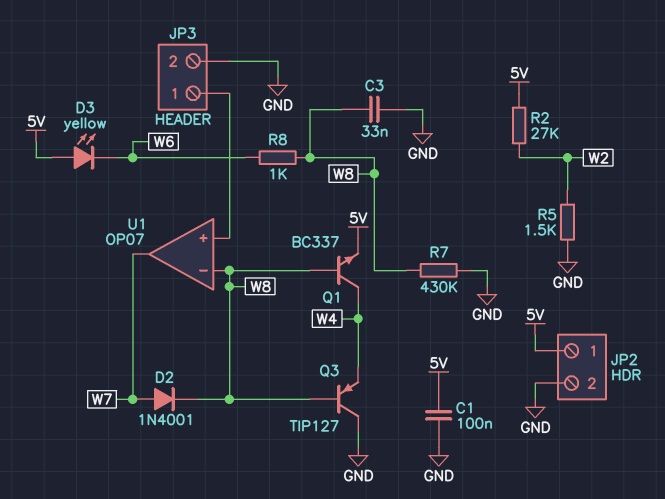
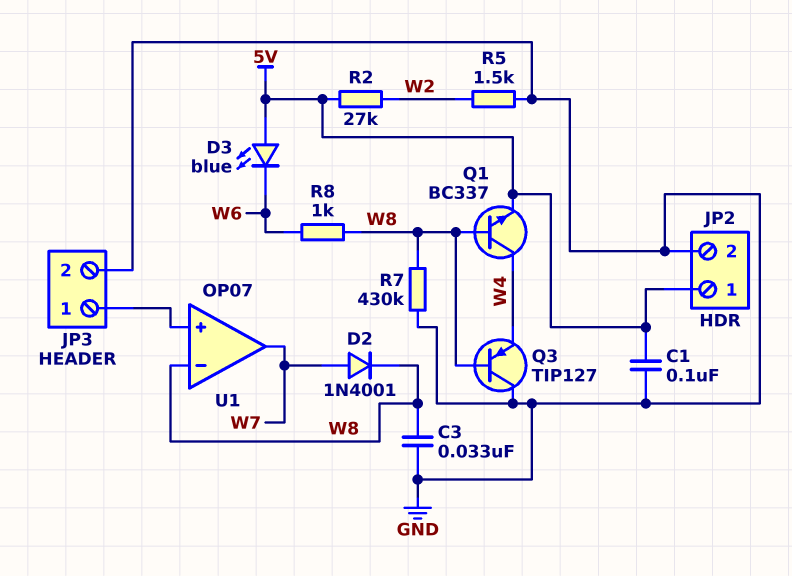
D3: LED yellow (A 5V, K W6) -> LED blue (A 5V, K W6)

